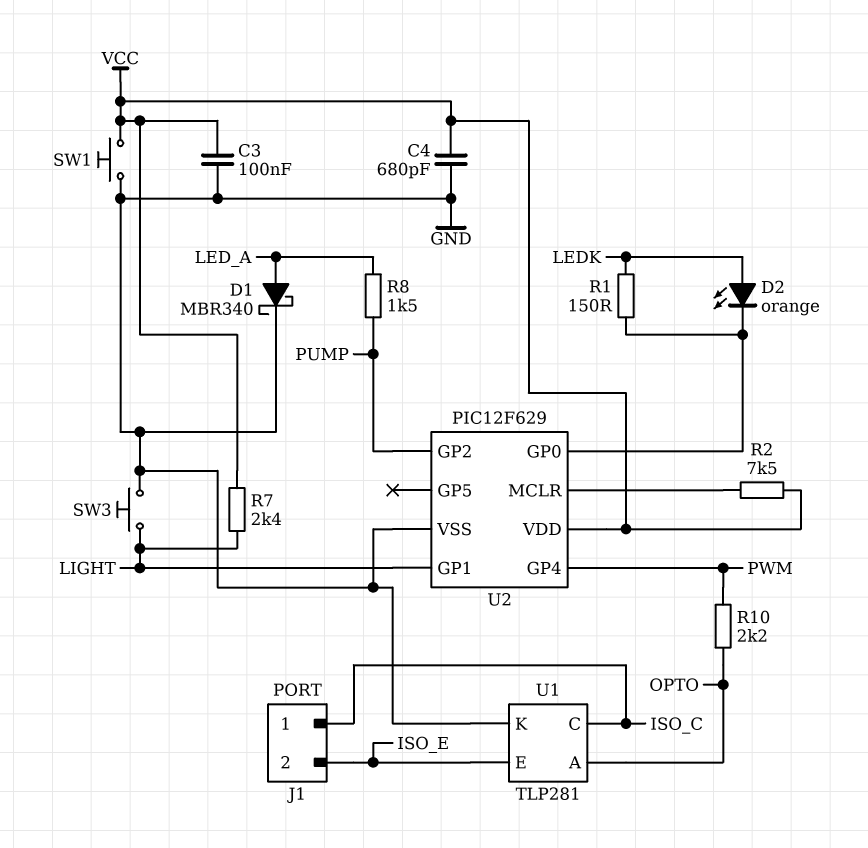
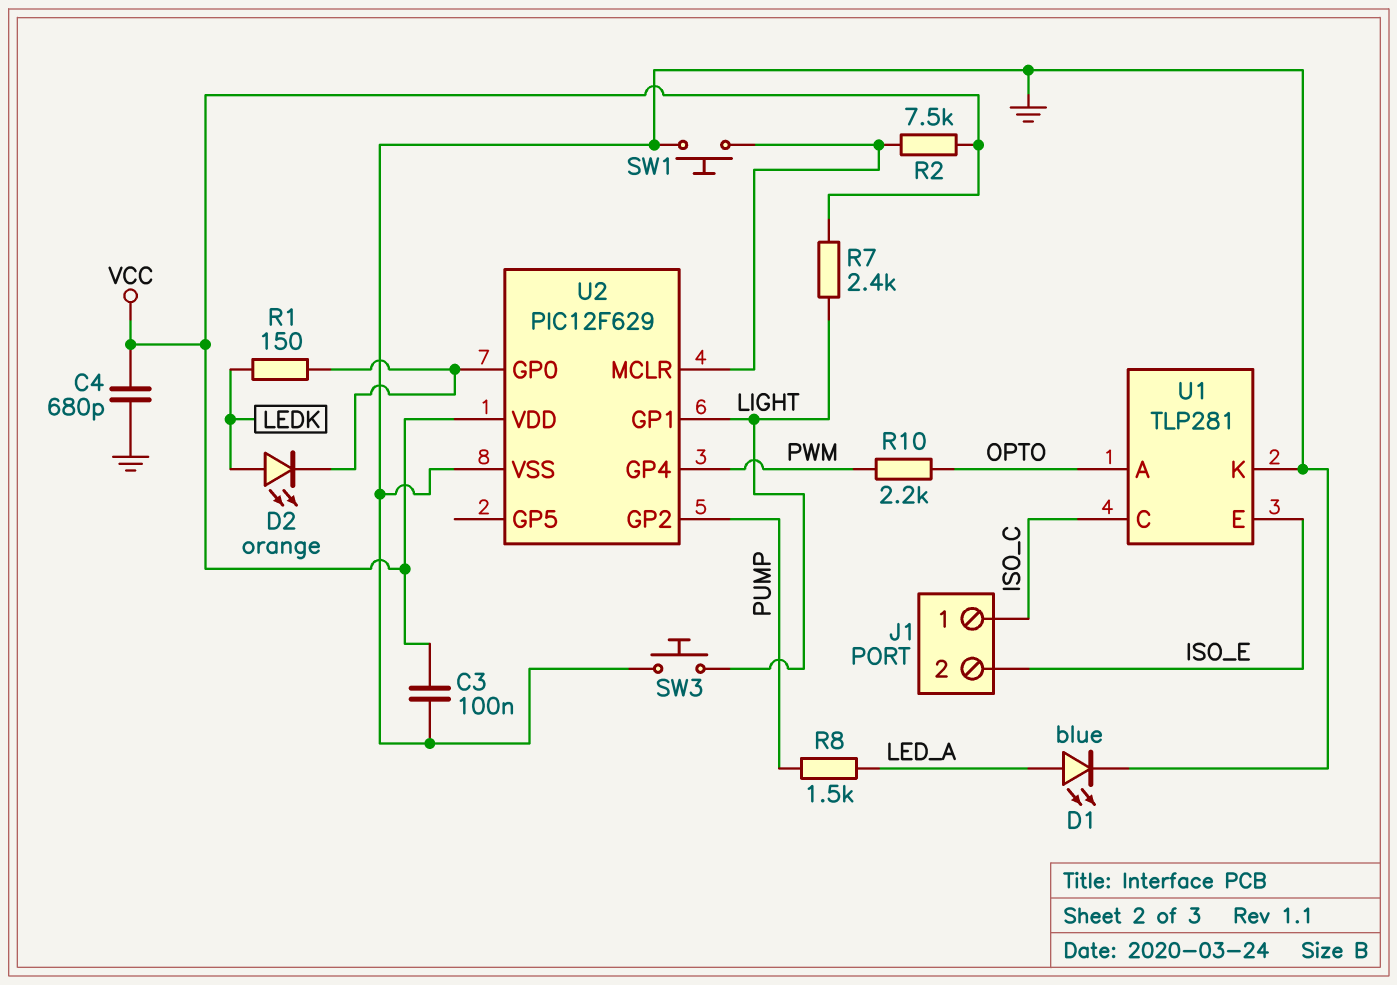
D1: schottky MBR340 (A LED_A, K GND) -> LED blue (A LED_A, K GND)
SW1: button (GND, VCC) -> button (GND, U2/MCLR)

